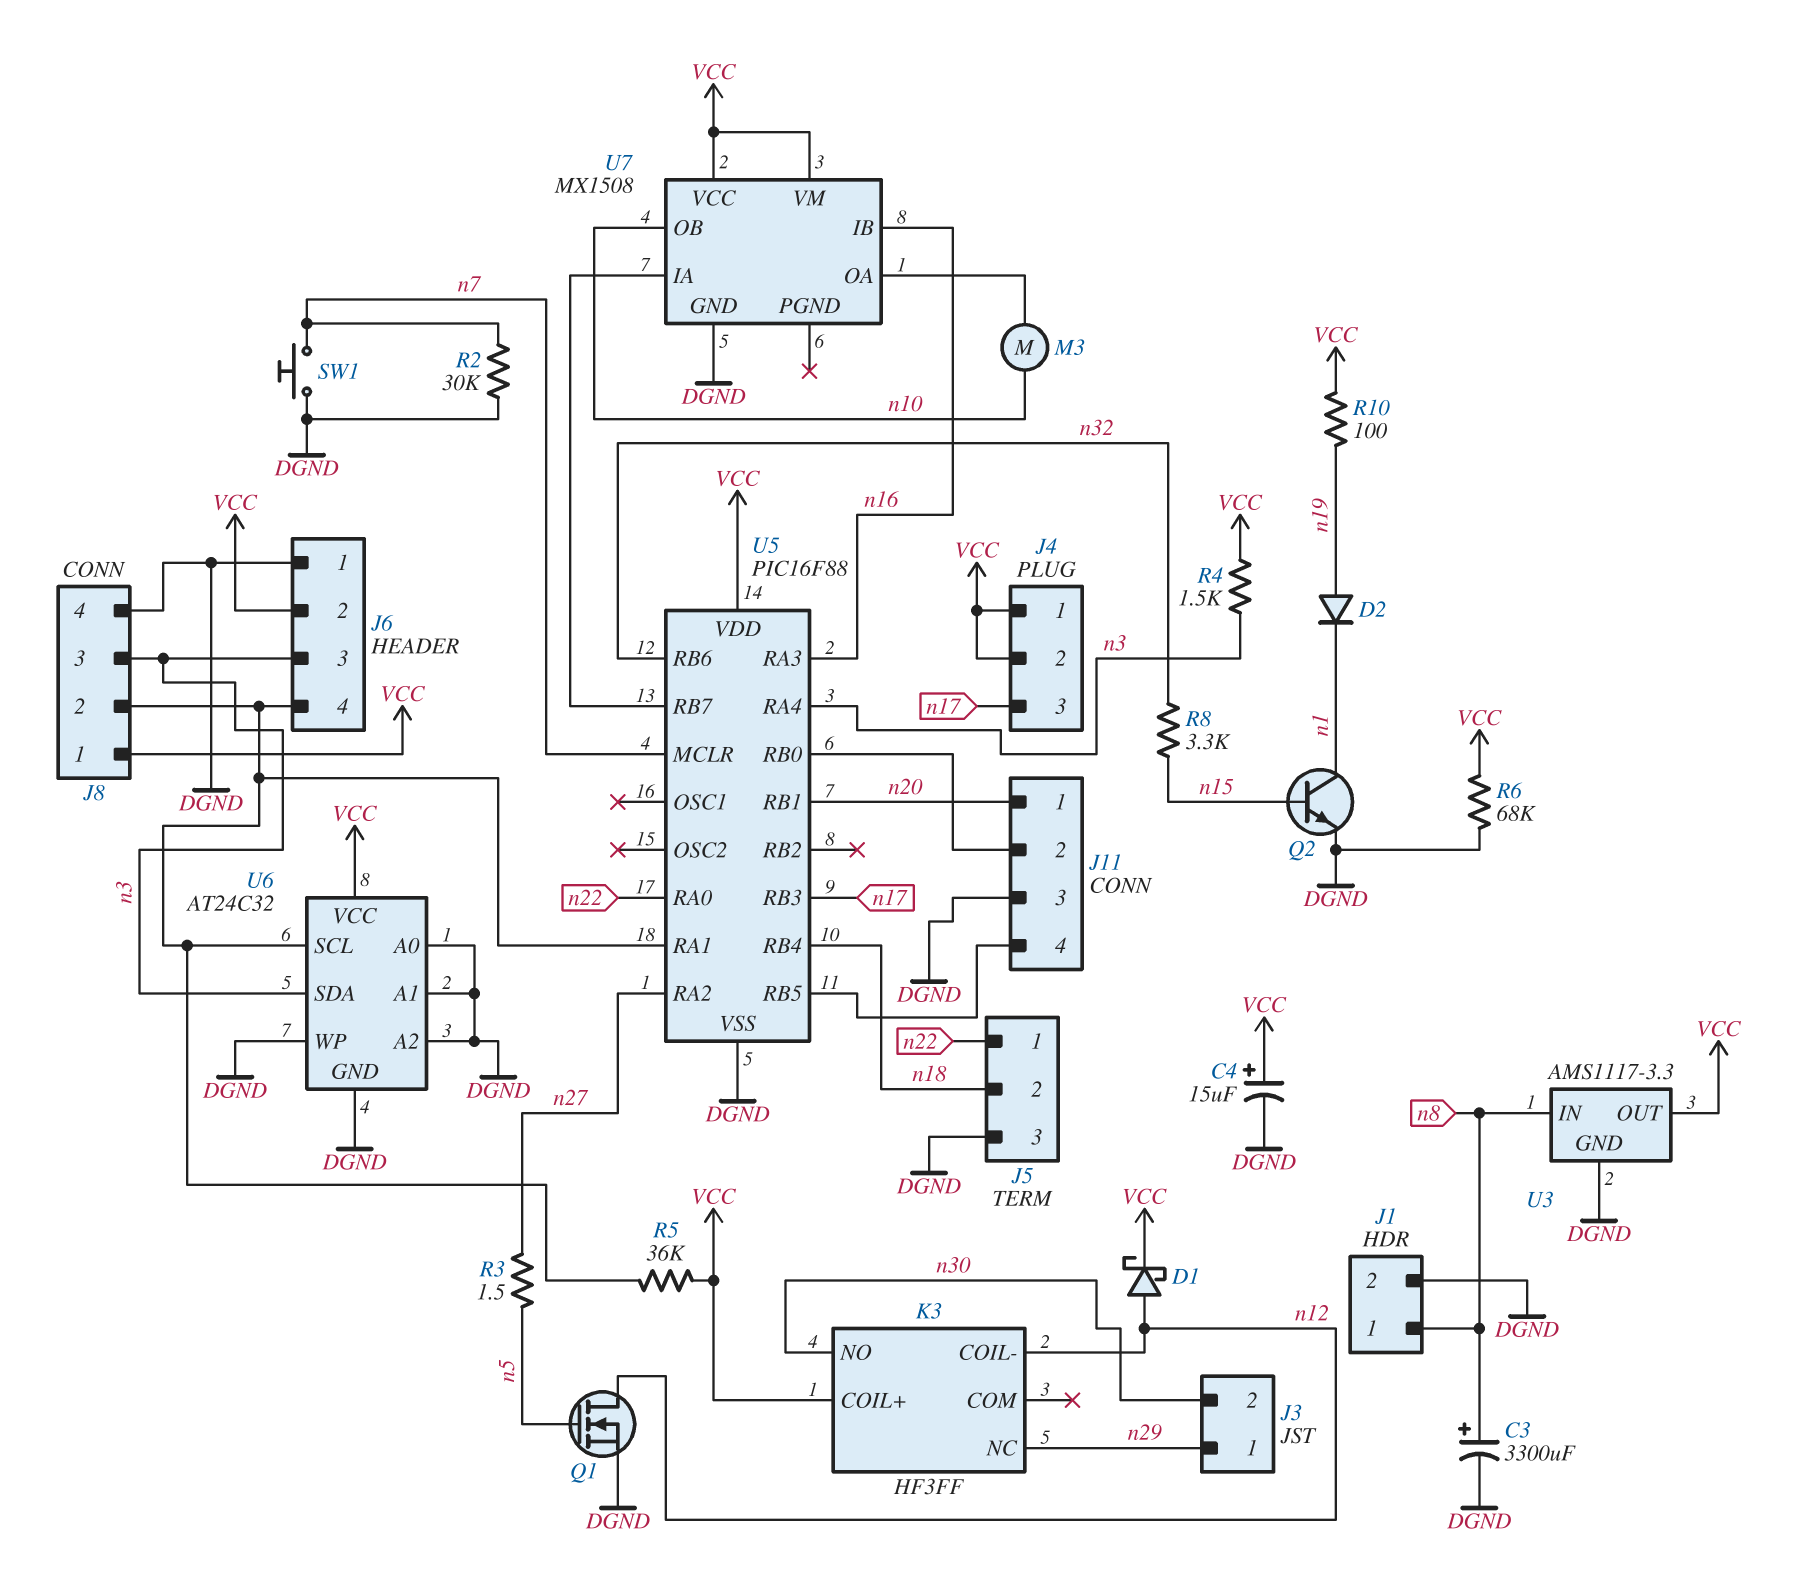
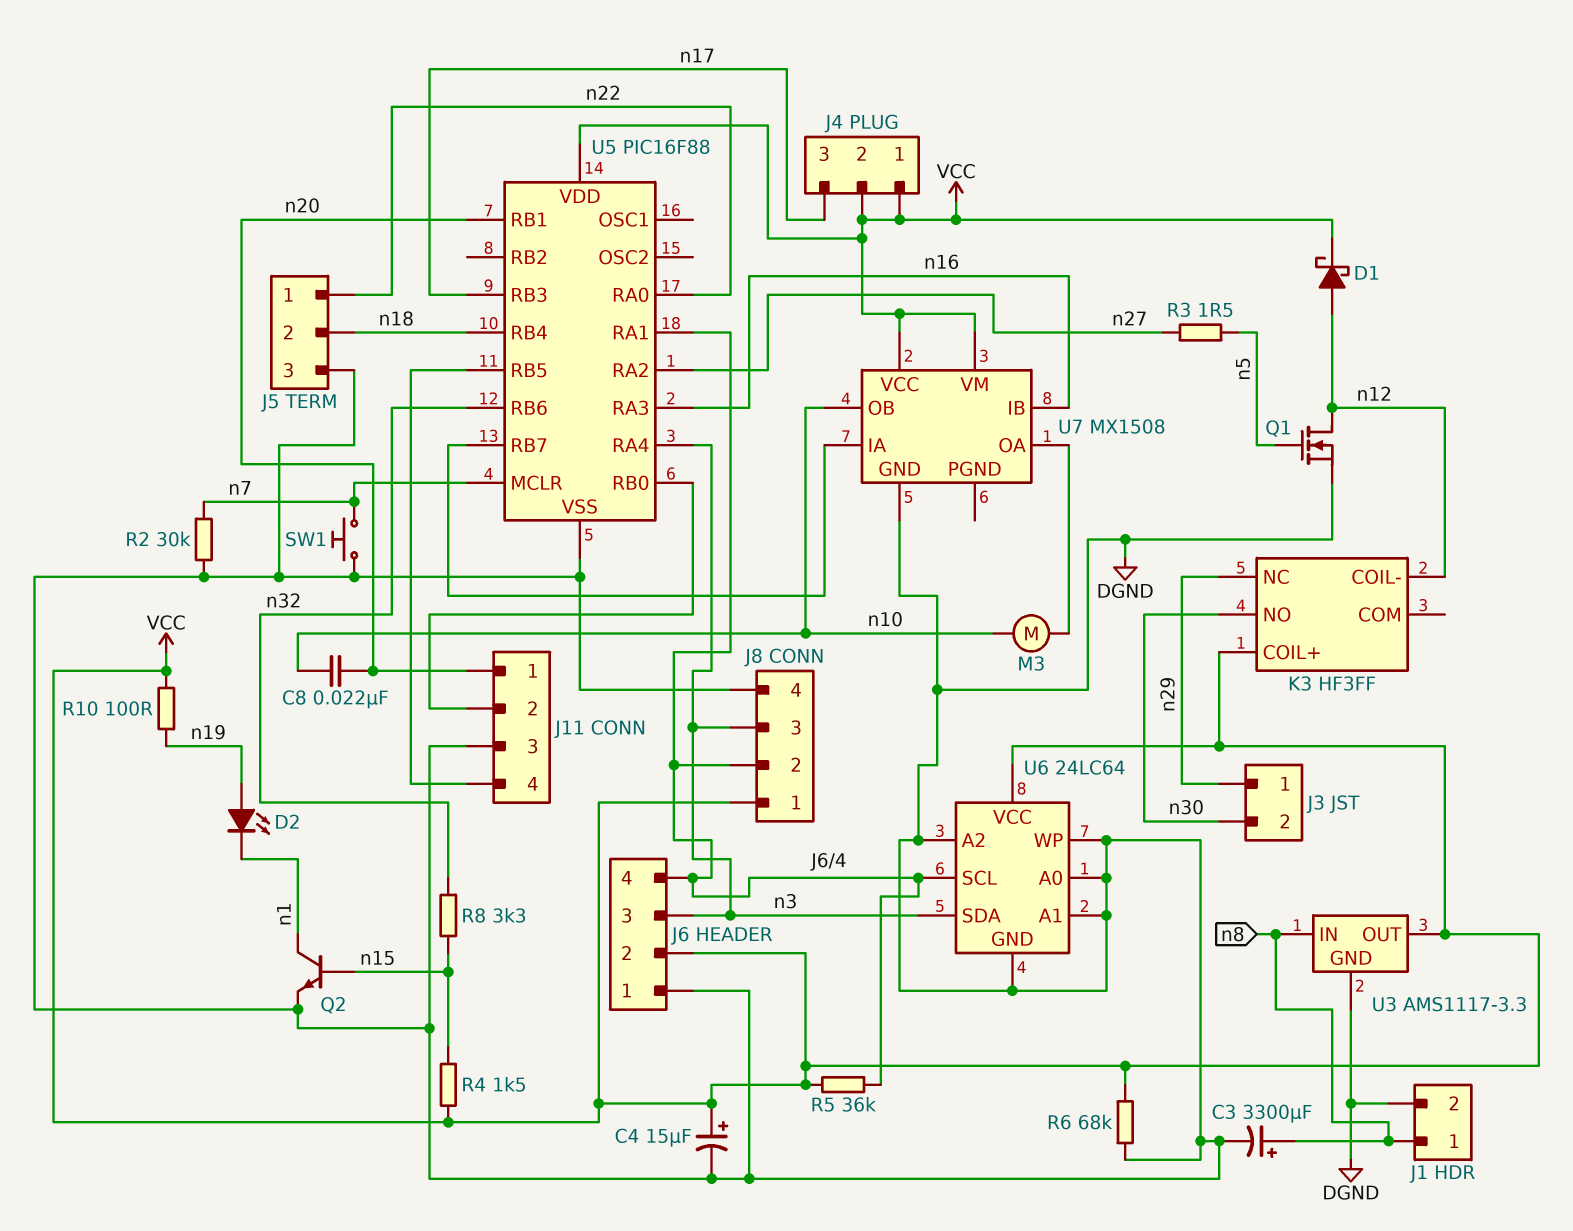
C8: none -> 22nF (n10, n20)
D2: diode (A n19, K n1) -> LED (A n19, K n1)
R4: 1.5k (VCC, n3) -> 1.5k (VCC, n15)
U6: AT24C32 -> 24LC64

